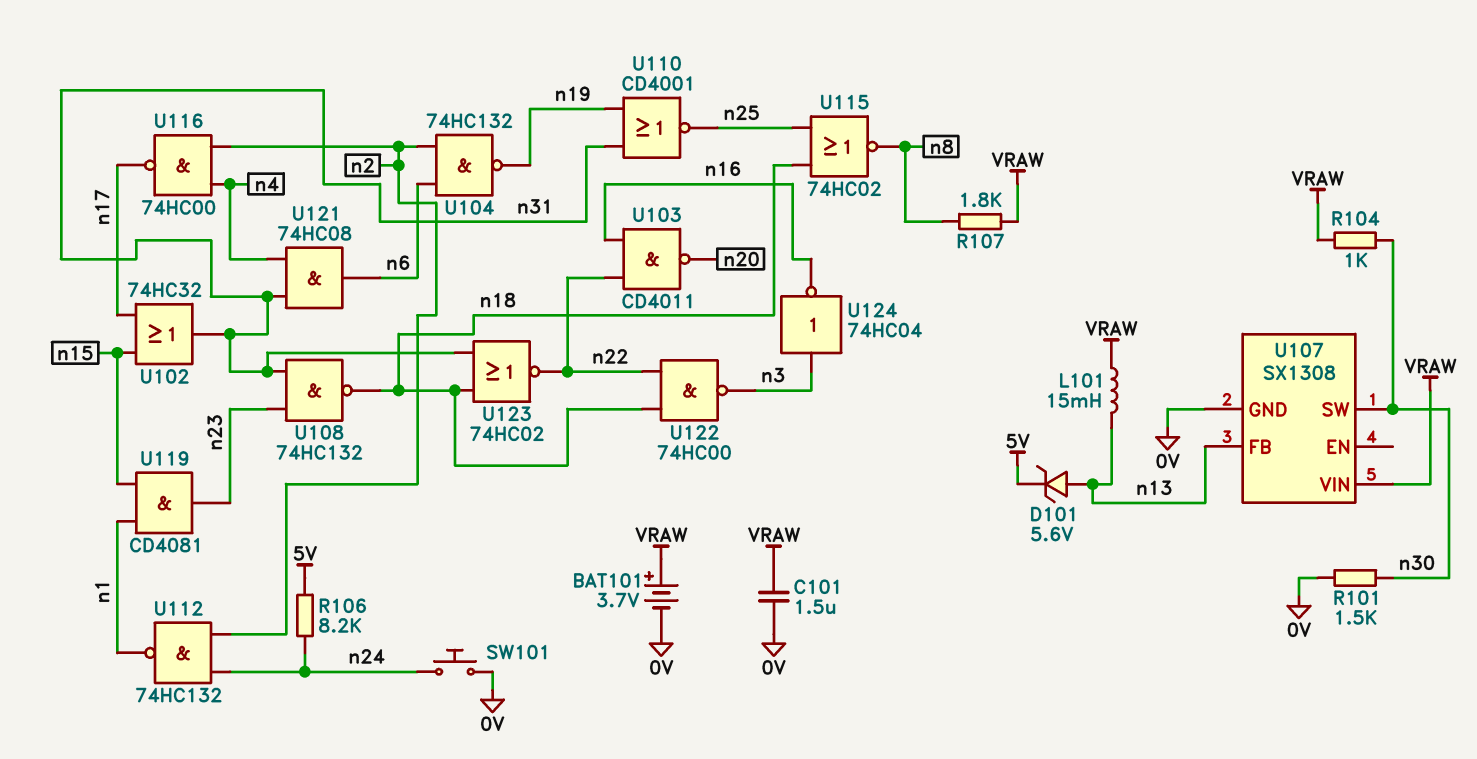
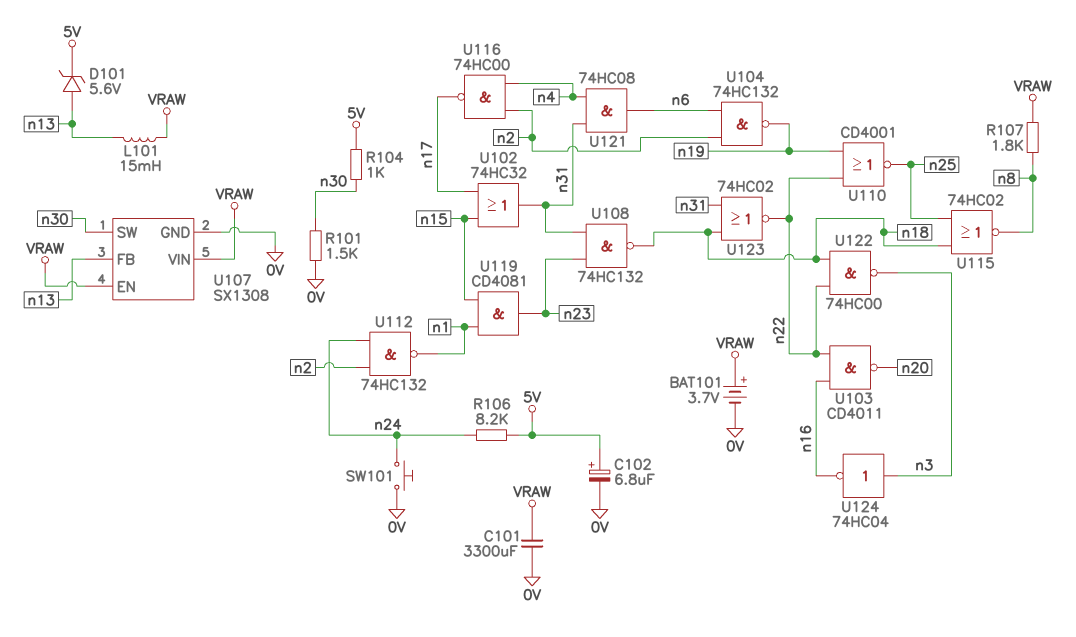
C101: 1.5uF (0V, VRAW) -> 3300uF (0V, VRAW)
C102: none -> 6.8uF (plus 5V, minus 0V)
R104: 1k (VRAW, n30) -> 1k (5V, n30)
U107 pin EN: none -> VRAW
U110: NOR CD4001 (in n19, in n31, out n25) -> NOR CD4001 (in n19, in n22, out n25)

